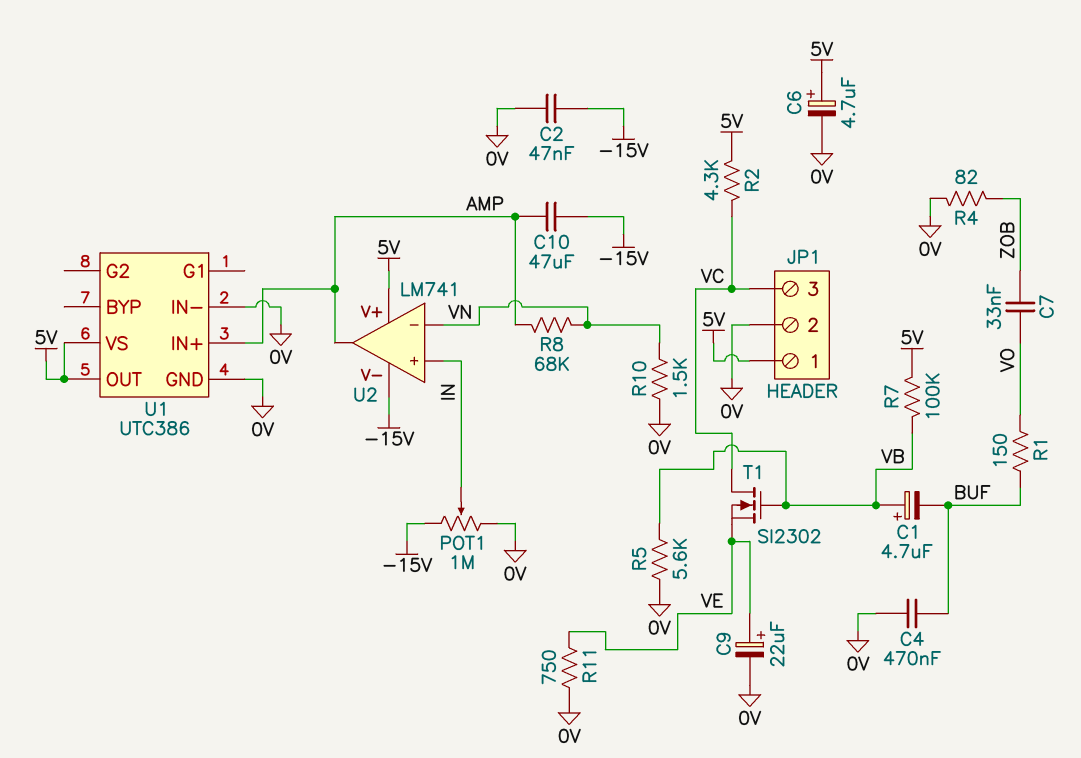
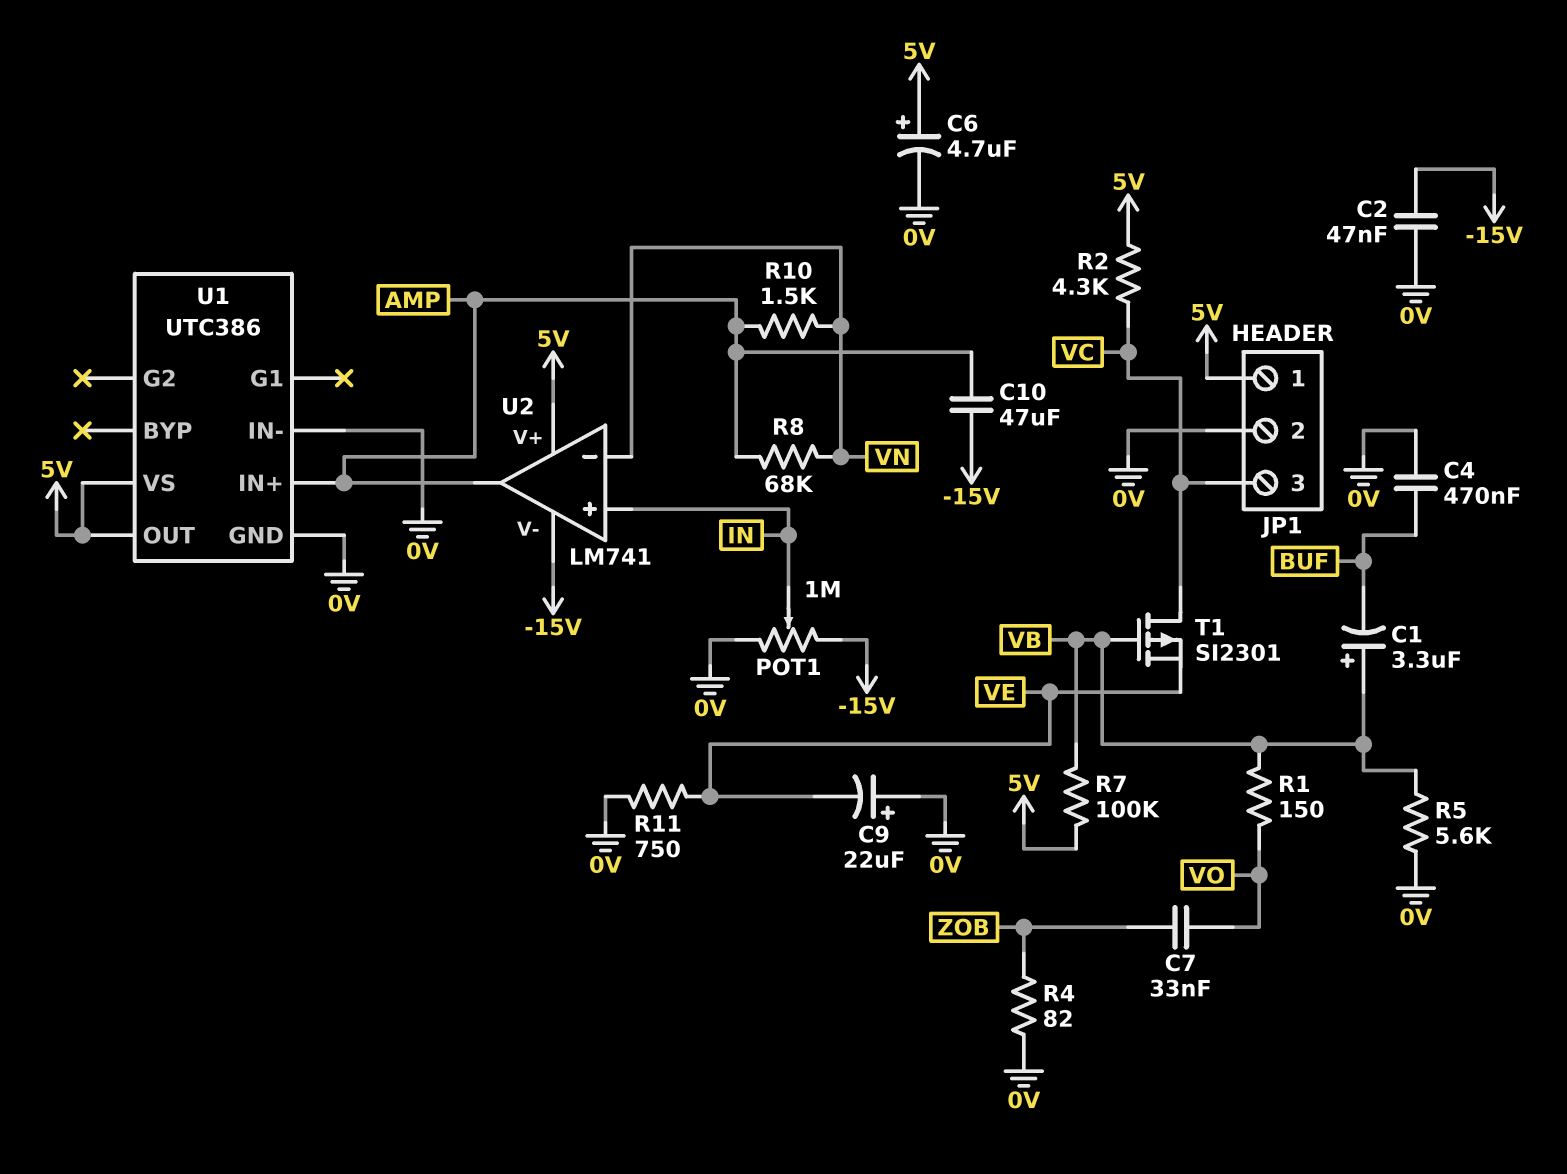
C1: 4.7uF (plus VB, minus BUF) -> 3.3uF (plus VB, minus BUF)
C9: 22uF (plus VE, minus 0V) -> 22uF (plus 0V, minus VE)
R1: 150 (BUF, VO) -> 150 (VB, VO)
R10: 1.5k (0V, VN) -> 1.5k (AMP, VN)
T1: NMOS SI2302 (G VB, D VC, S VE) -> PMOS SI2301 (G VB, D VC, S VE)

